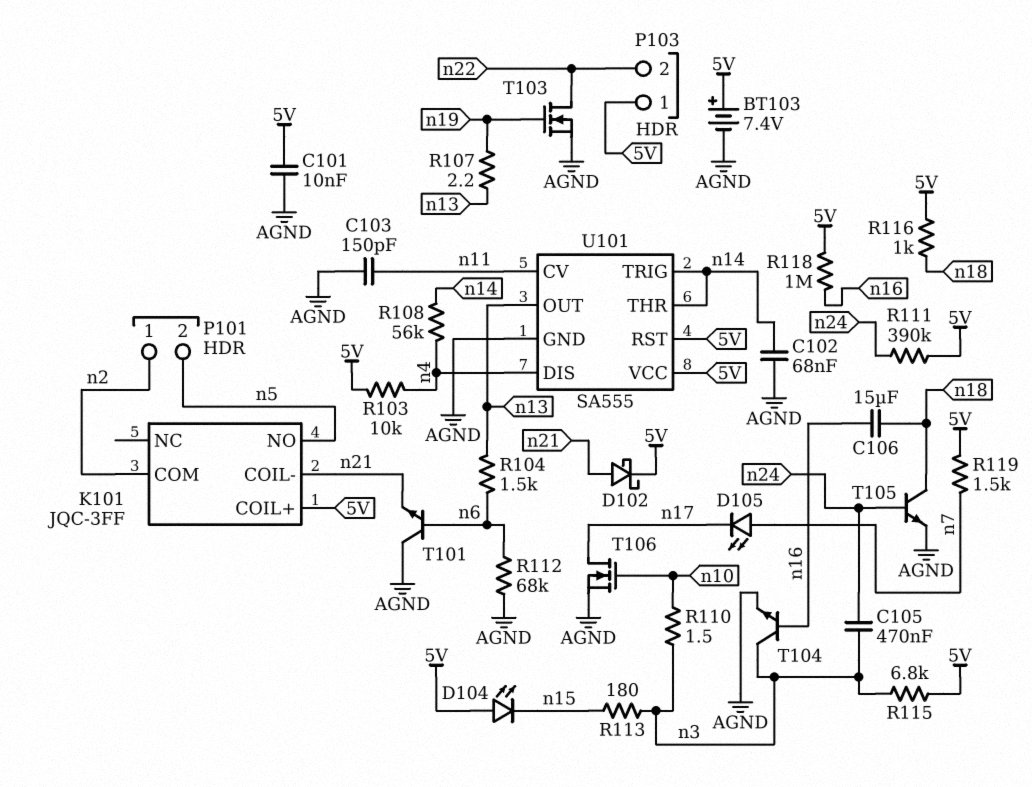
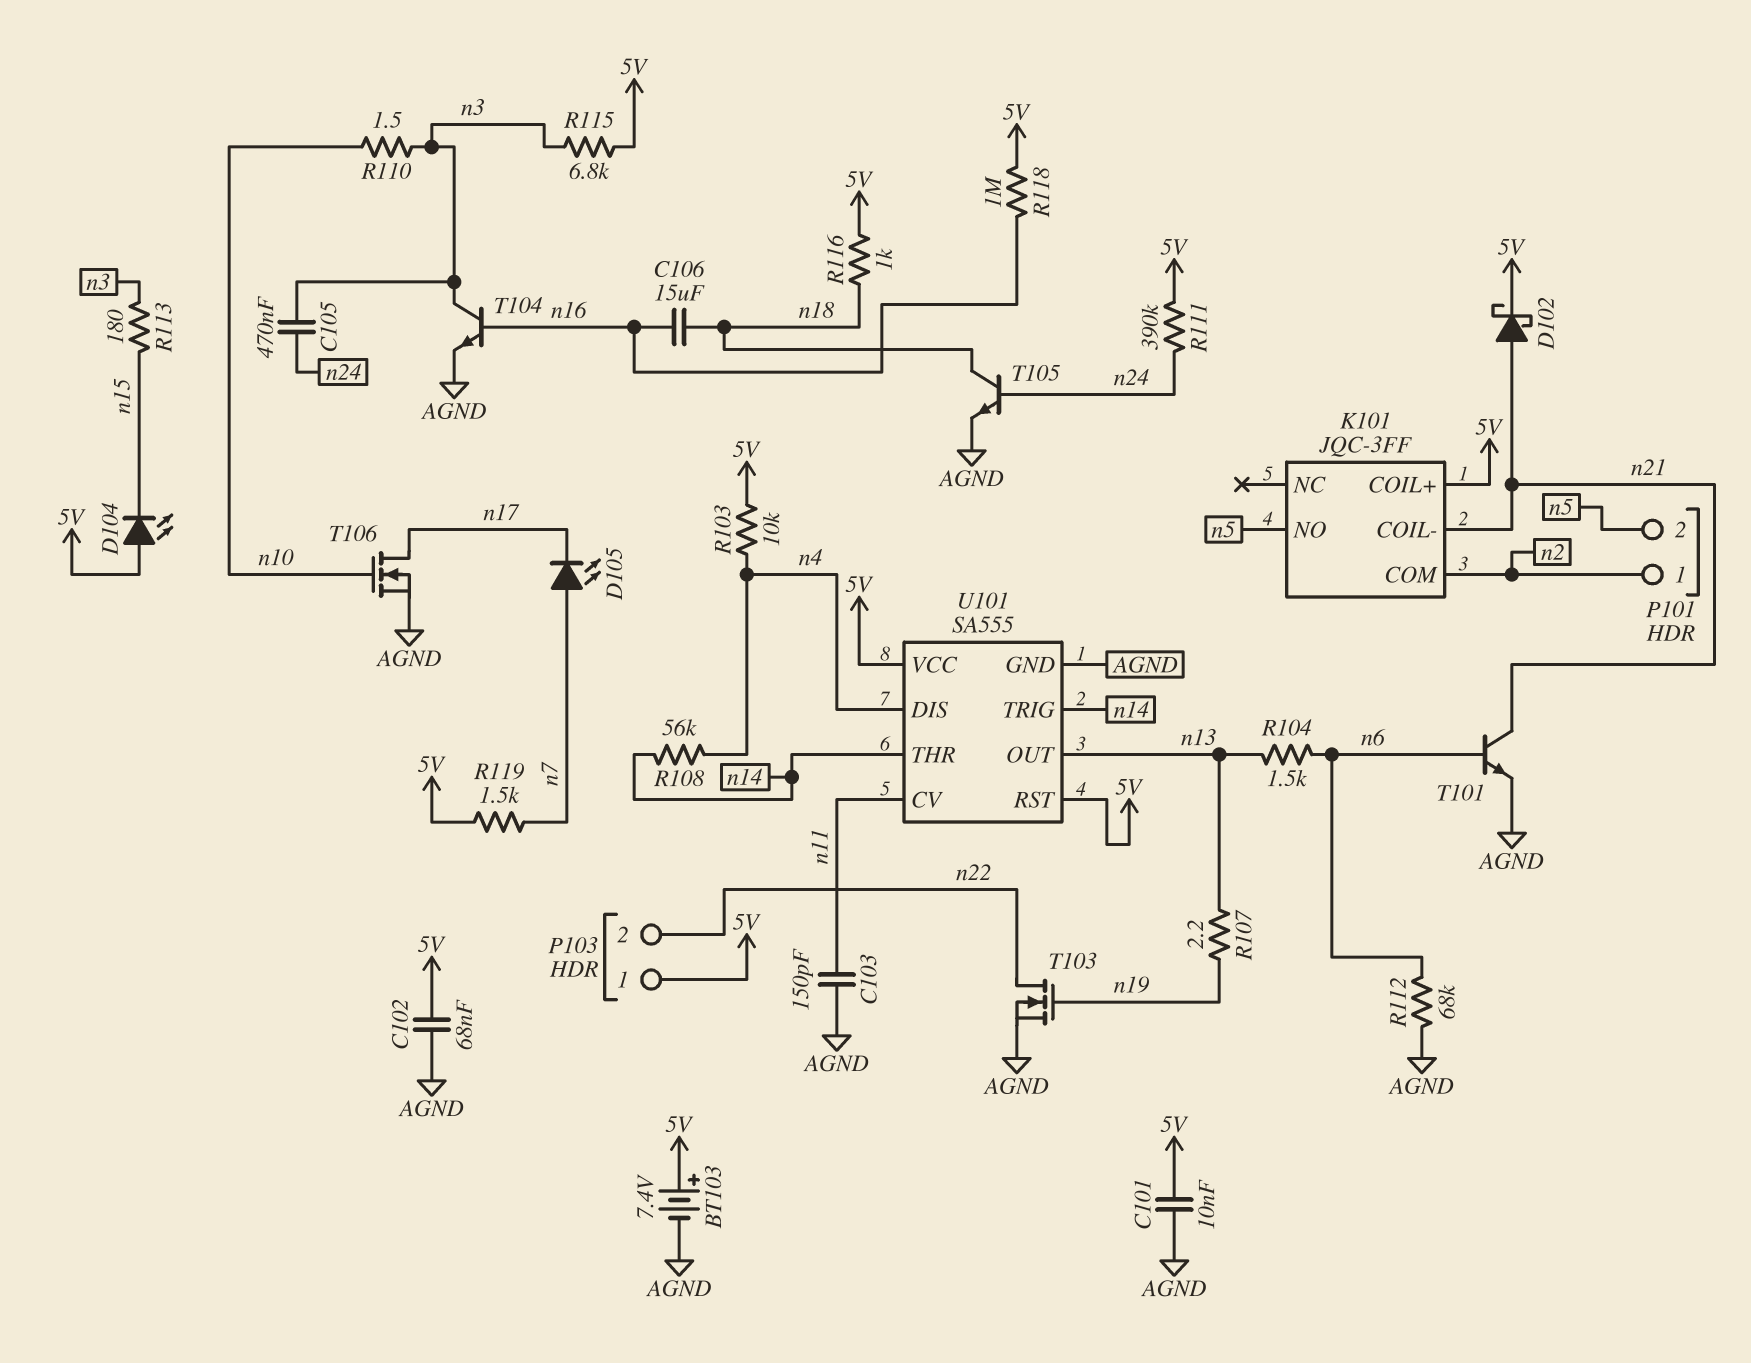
C102: 68nF (AGND, n14) -> 68nF (5V, AGND)
T101: NPN (B n6, C AGND, E n21) -> NPN (B n6, C n21, E AGND)

